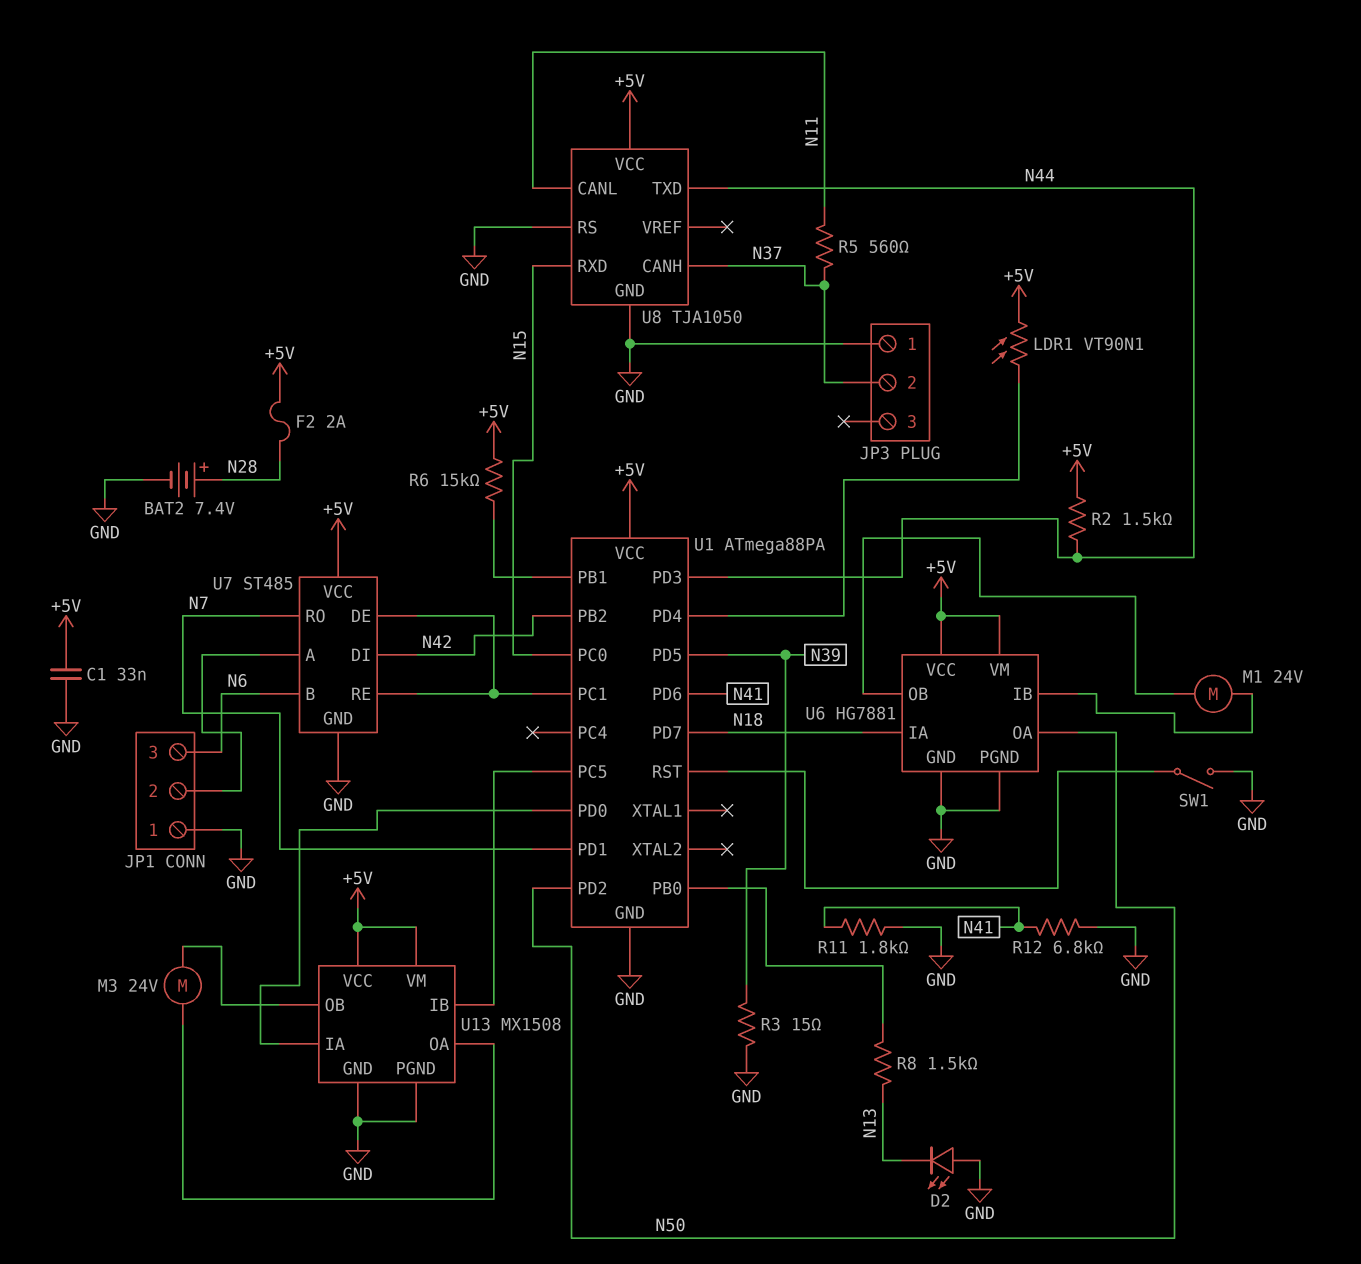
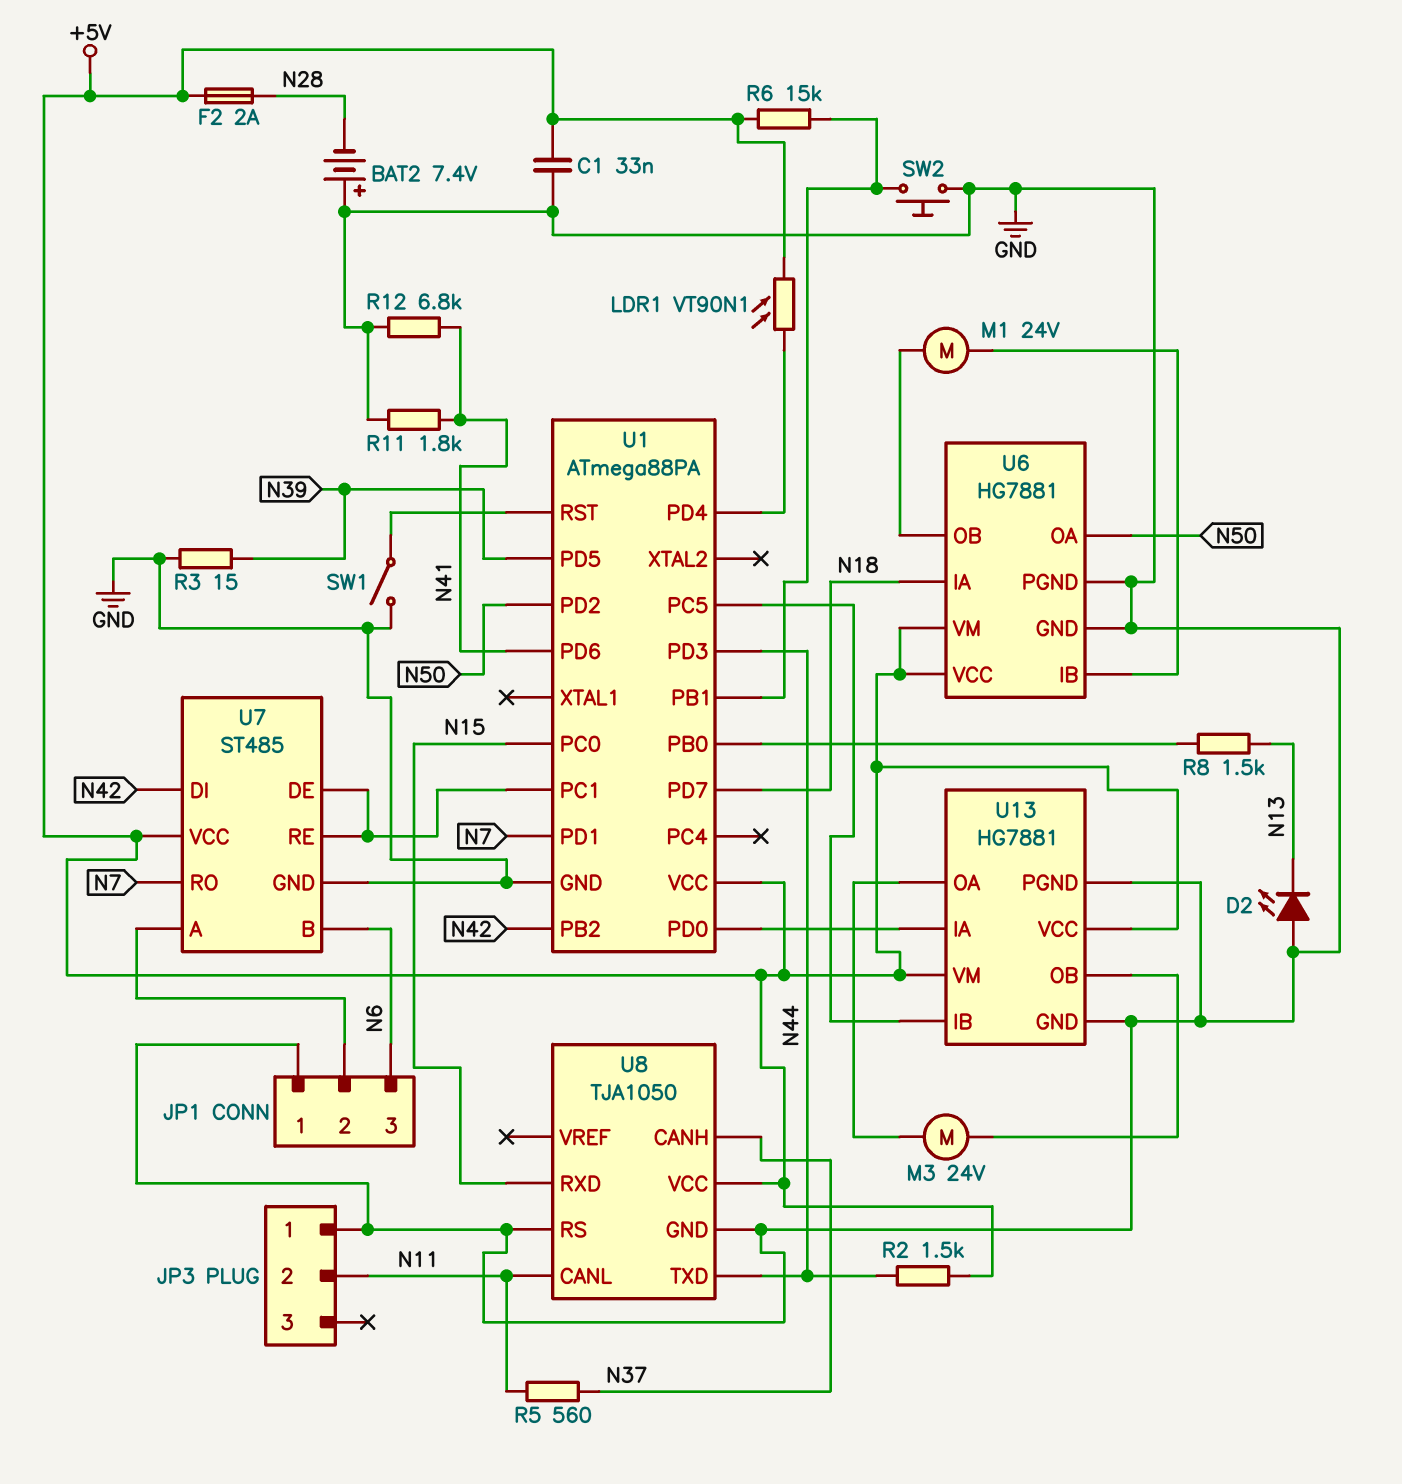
BAT2: 7.4V (plus N28, minus GND) -> 7.4V (plus GND, minus N28)
JP3 pin 2: N37 -> N11
SW2: none -> button (GND, U1/PB1)
U13: MX1508 -> HG7881

